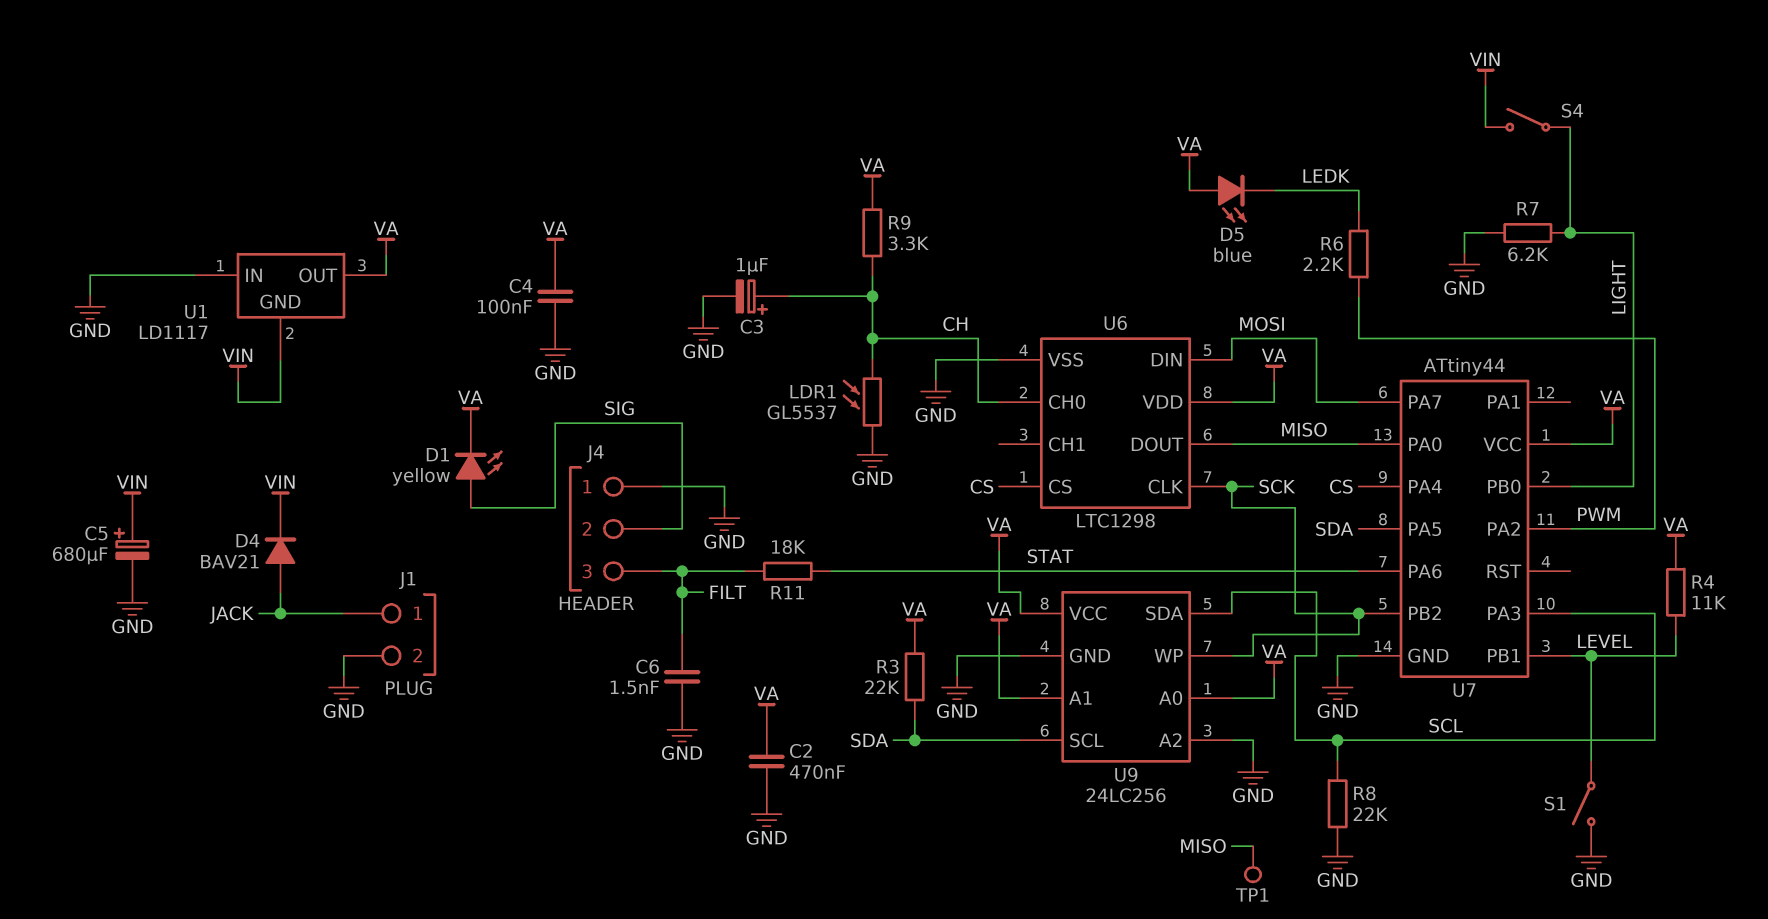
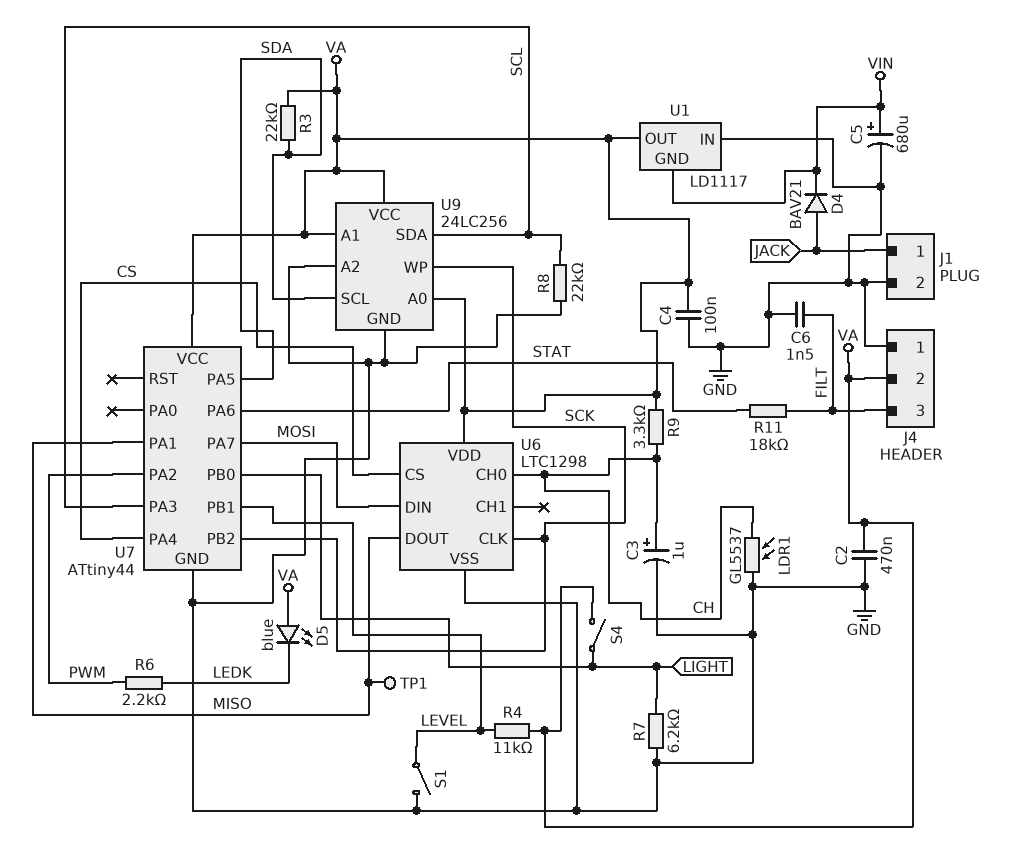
D1: LED yellow (A SIG, K VA) -> none
J4 pin 2: SIG -> VA
S4: switch (LIGHT, VIN) -> switch (LIGHT, VA)
U7 pin PA0: MISO -> none
U7 pin PA1: none -> MISO

